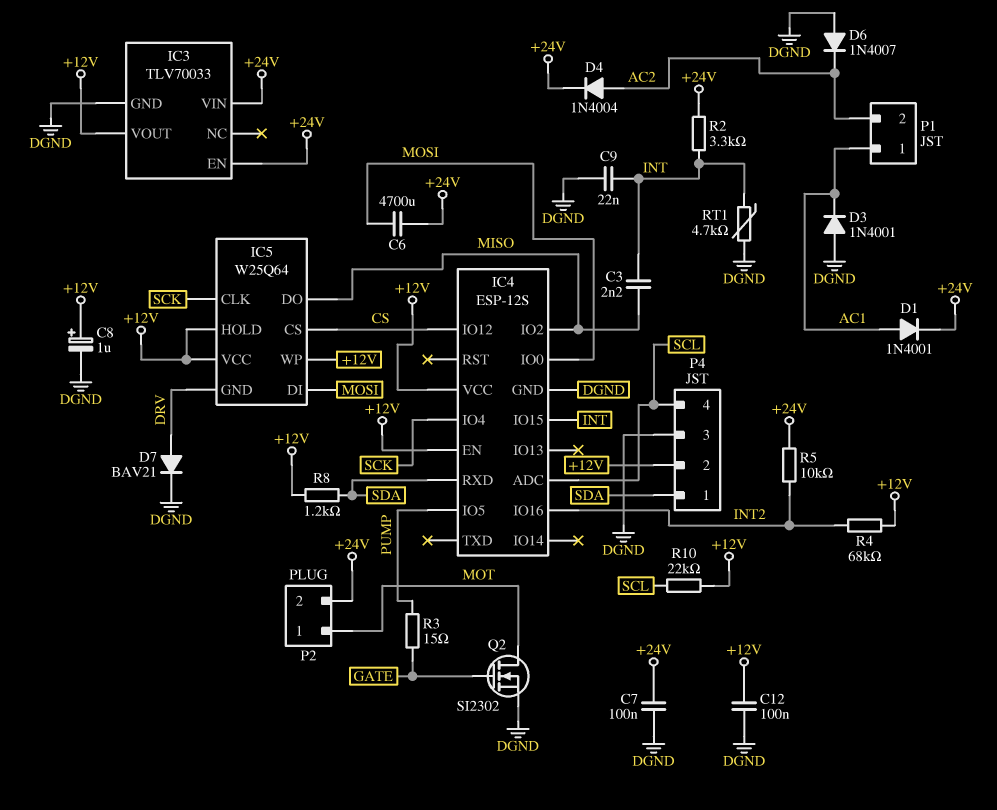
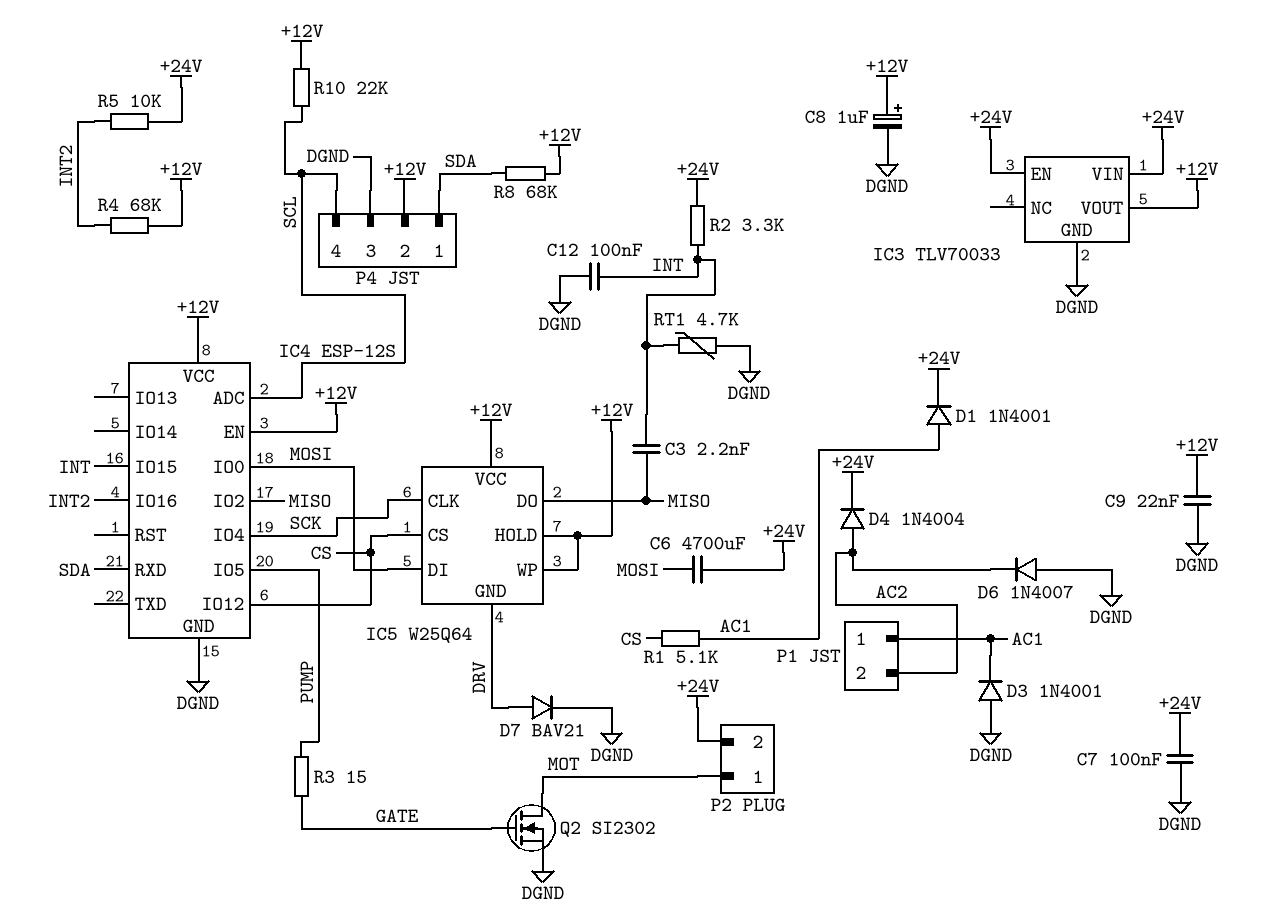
C9: 22nF (DGND, INT) -> 22nF (+12V, DGND)
C12: 100nF (+12V, DGND) -> 100nF (DGND, INT)
R1: none -> 5.1k (AC1, CS)
R8: 1.2k (+12V, SDA) -> 68k (+12V, SDA)

